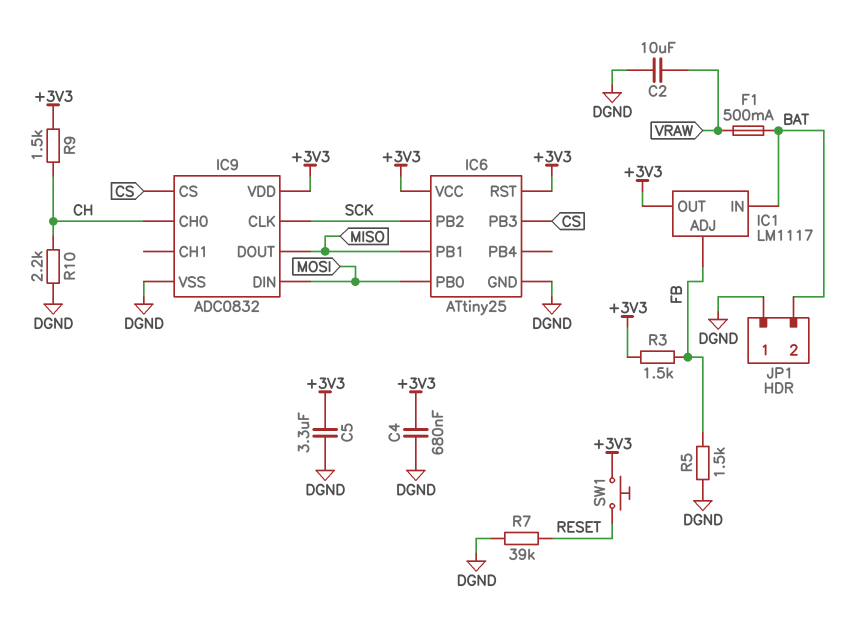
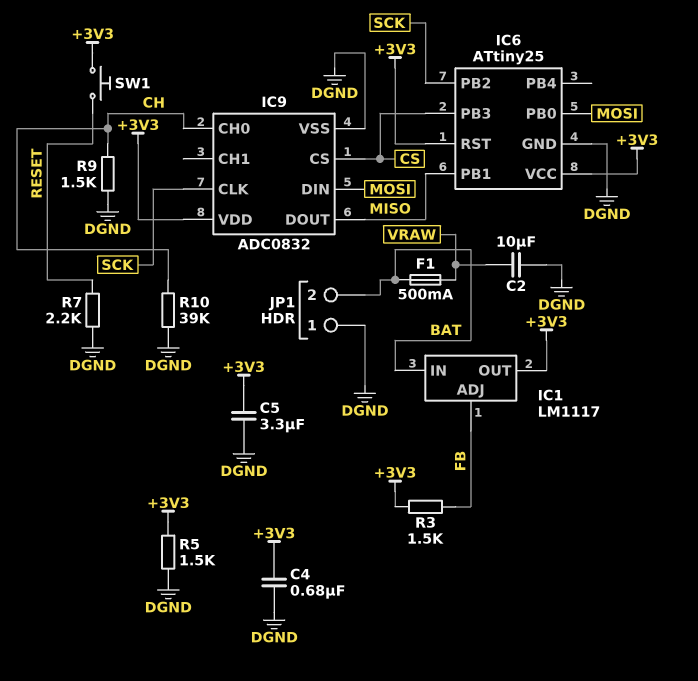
R5: 1.5k (DGND, FB) -> 1.5k (+3V3, DGND)
R7: 39k (DGND, RESET) -> 2.2k (DGND, RESET)
R9: 1.5k (+3V3, CH) -> 1.5k (CH, DGND)
R10: 2.2k (CH, DGND) -> 39k (CH, DGND)

